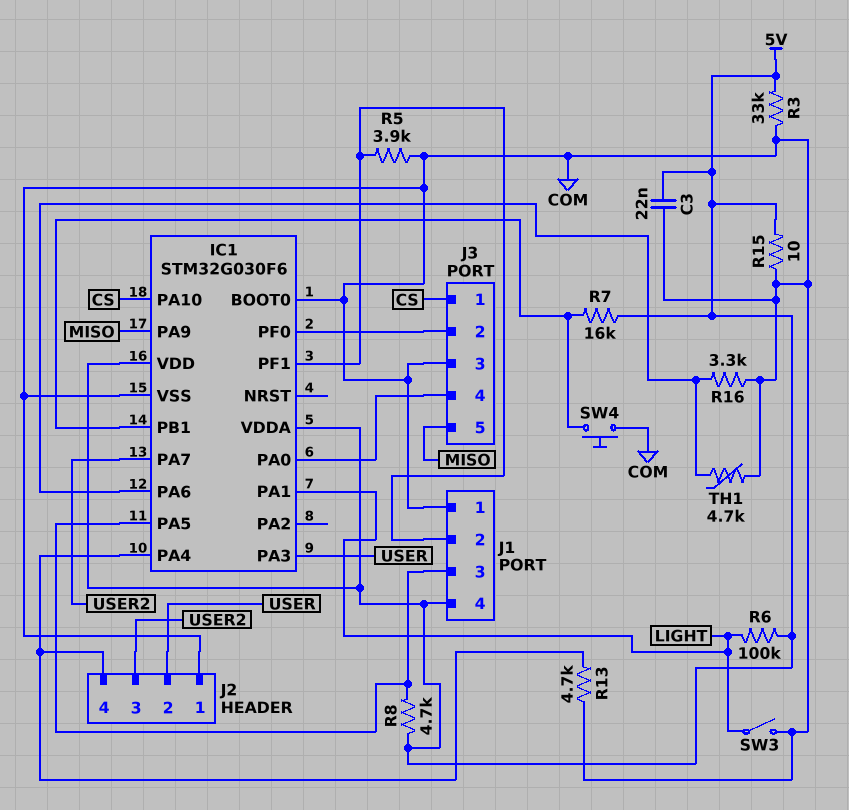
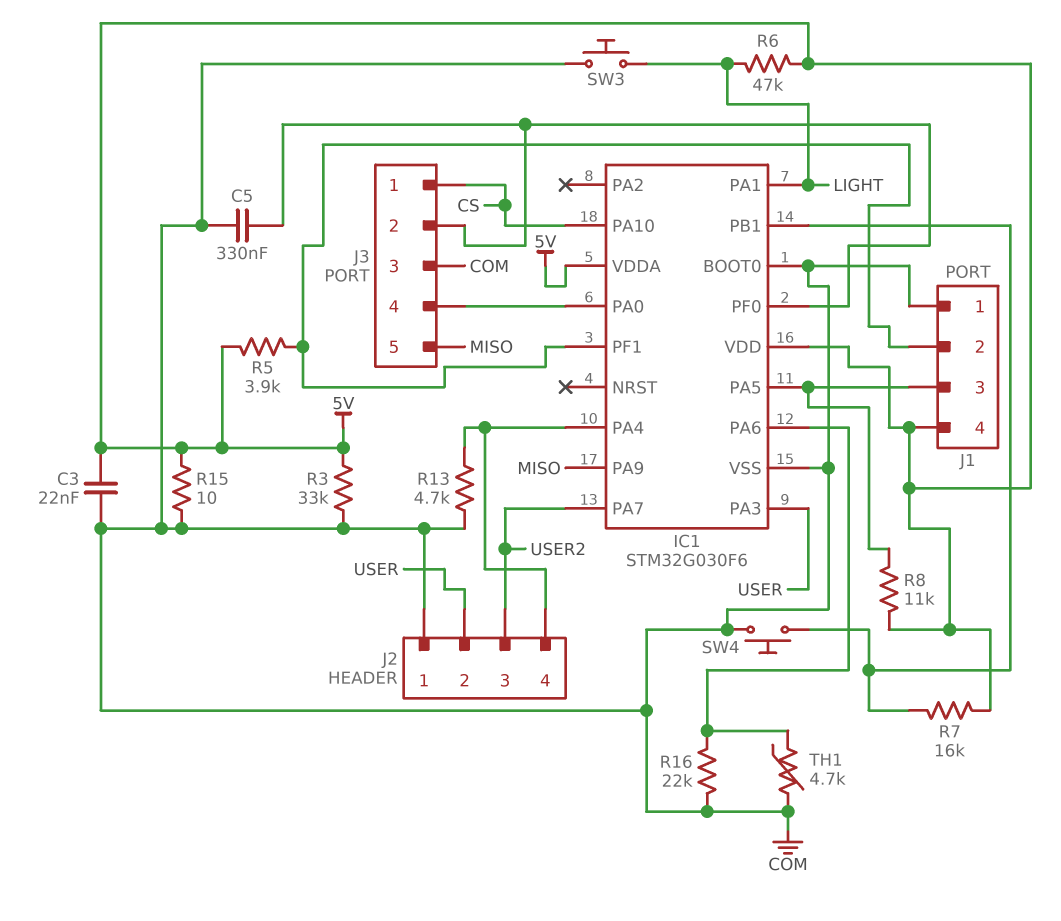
C5: none -> 330nF (COM, IC1/PF0)
R5: 3.9k (COM, IC1/PF1) -> 3.9k (5V, IC1/PF1)
R6: 100k (5V, LIGHT) -> 47k (5V, LIGHT)
R8: 4.7k (5V, IC1/PA5) -> 11k (5V, IC1/PA5)
R16: 3.3k (COM, IC1/PA6) -> 22k (COM, IC1/PA6)
SW3: switch (COM, LIGHT) -> button (COM, LIGHT)

